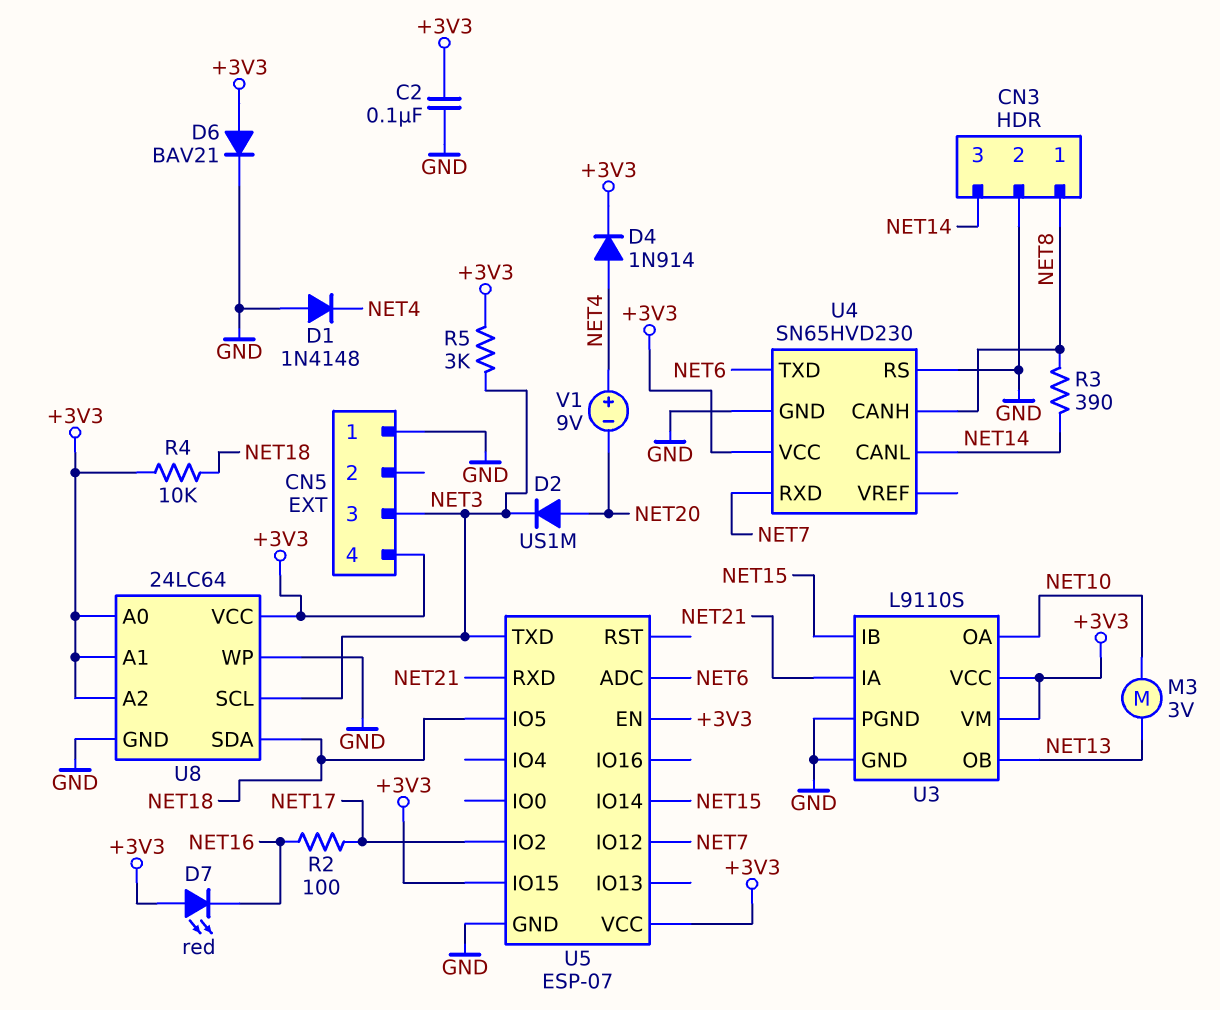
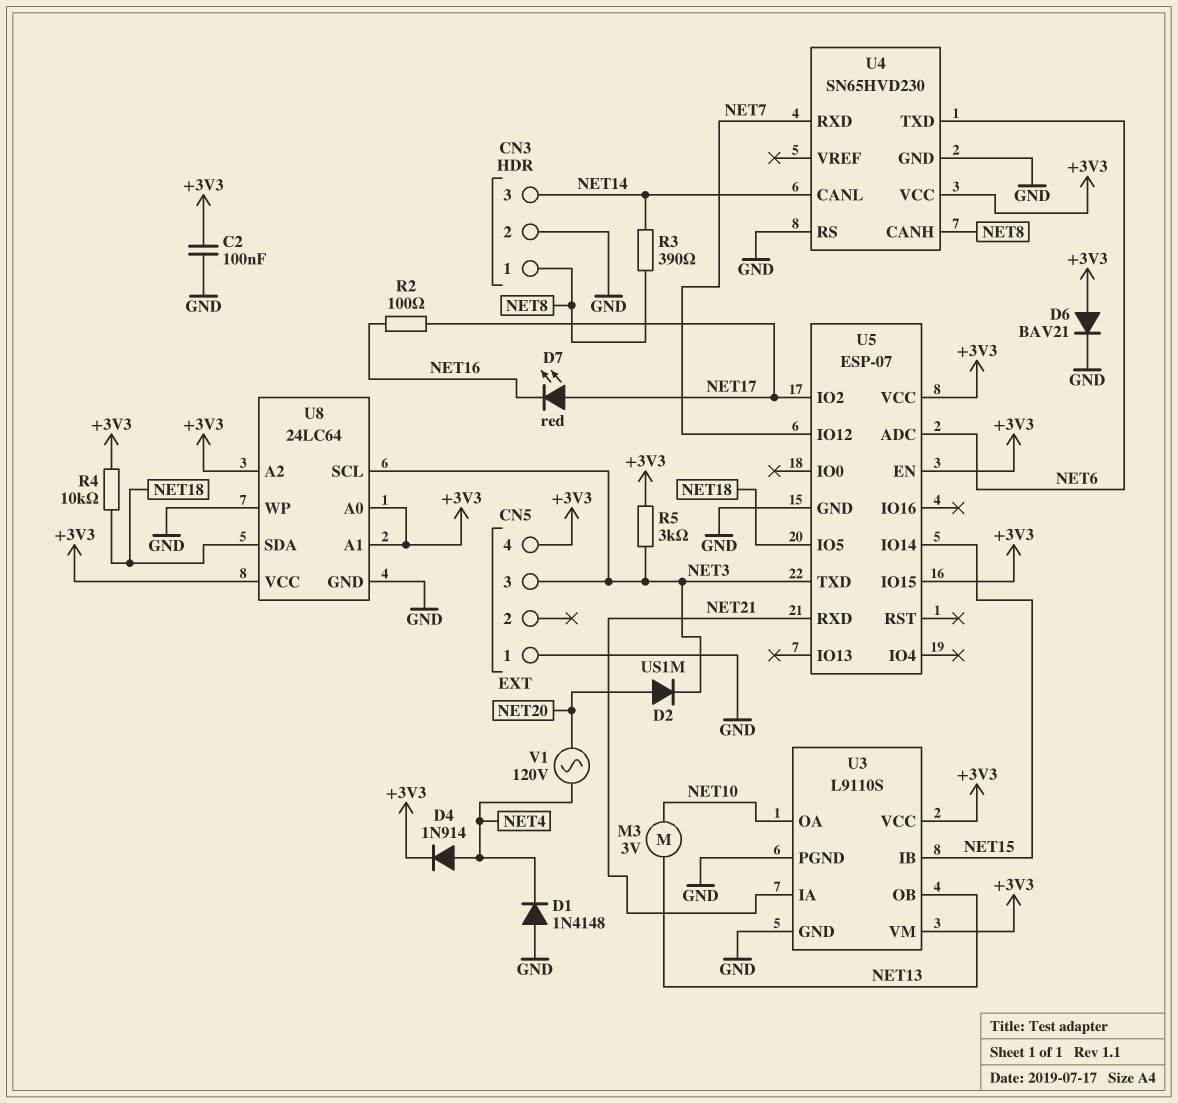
D7: LED red (A +3V3, K NET16) -> LED red (A NET17, K NET16)
V1: 9V (plus NET4, minus NET20) -> AC 120V (NET4, NET20)

